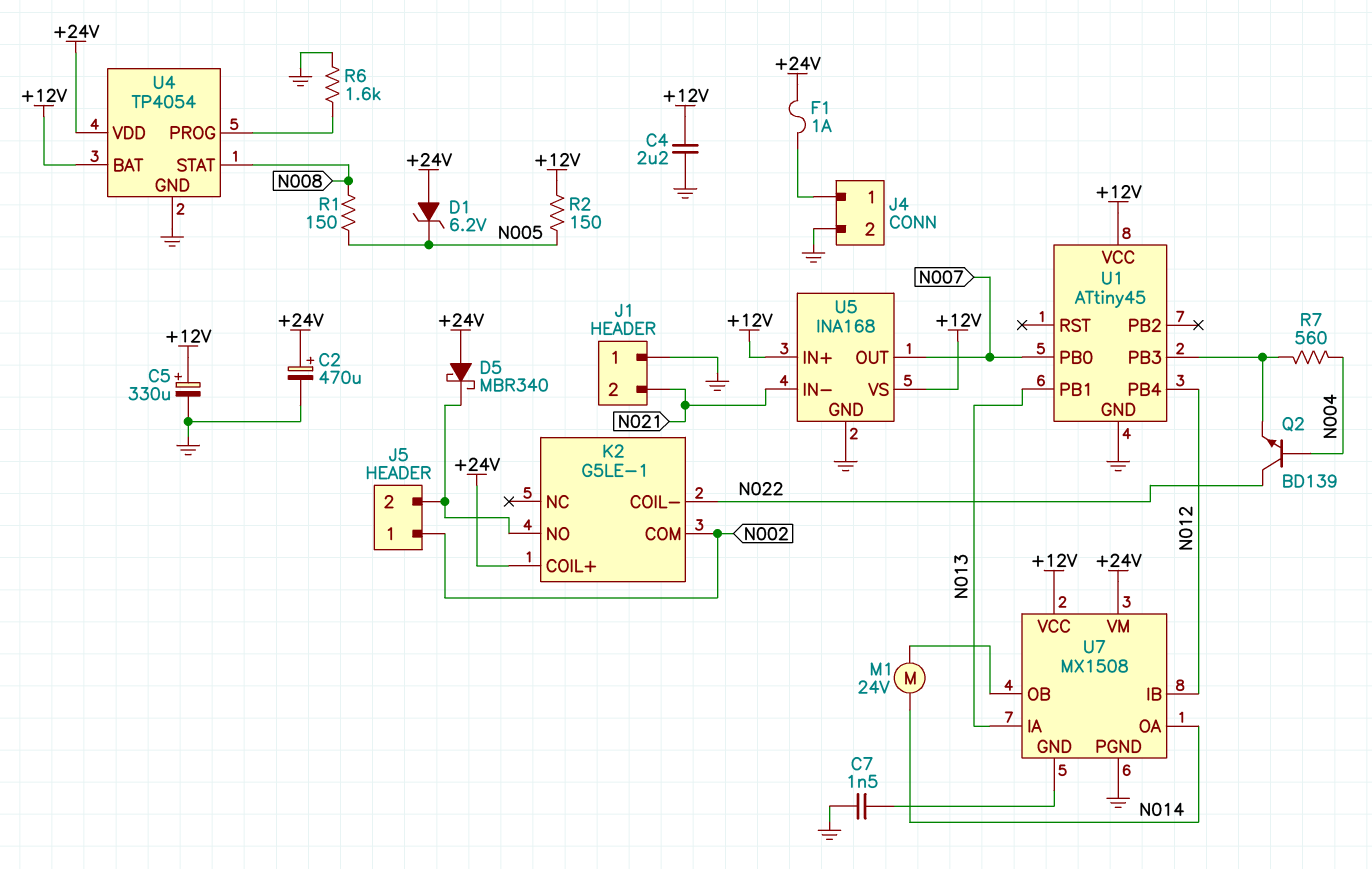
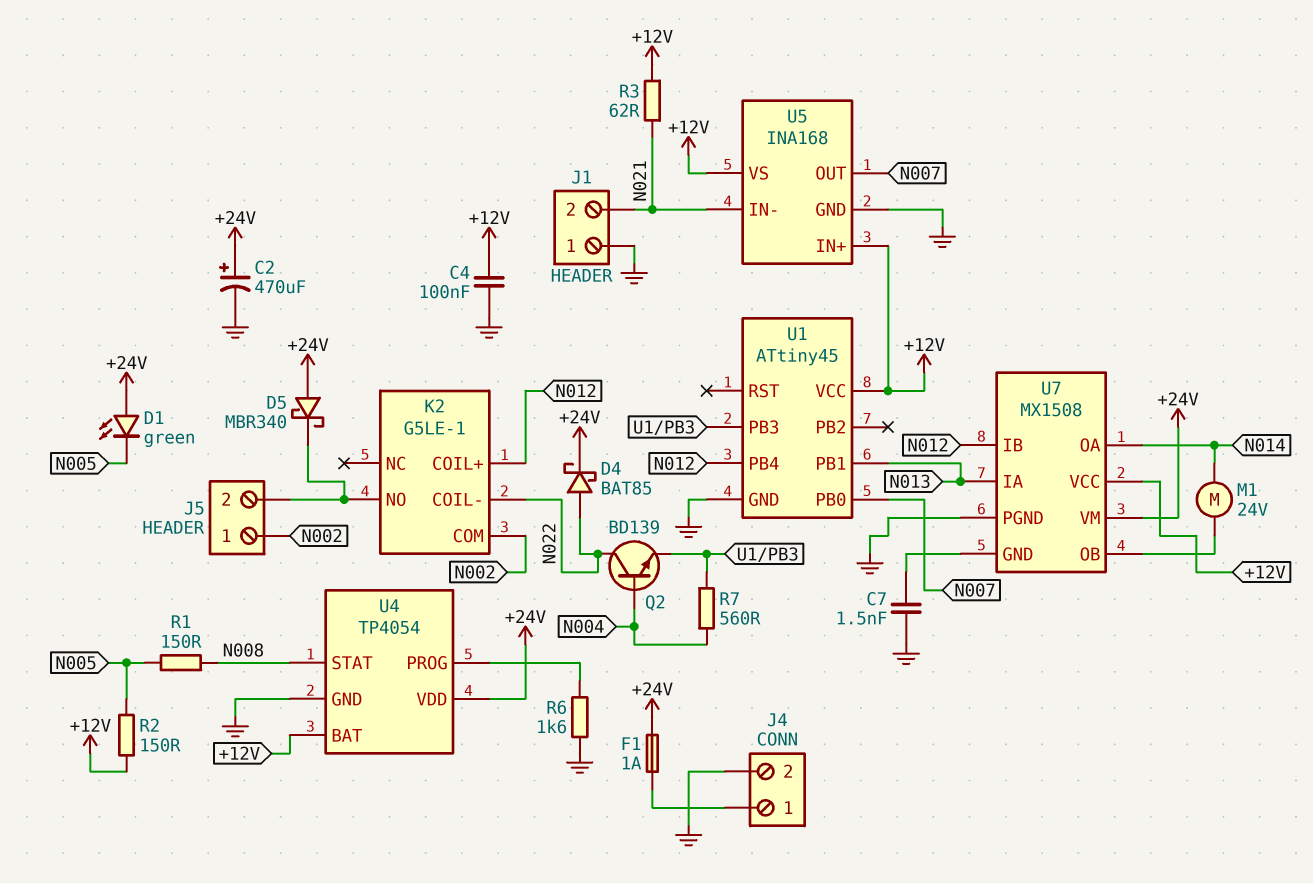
C4: 2.2uF (+12V, GND) -> 100nF (+12V, GND)
C5: 330uF (plus +12V, minus GND) -> none
D1: zener 6.2V (A +24V, K N005) -> LED green (A +24V, K N005)
D4: none -> schottky BAT85 (A N022, K +24V)
K2 pin COIL+: +24V -> N012
R3: none -> 62 (+12V, N021)

